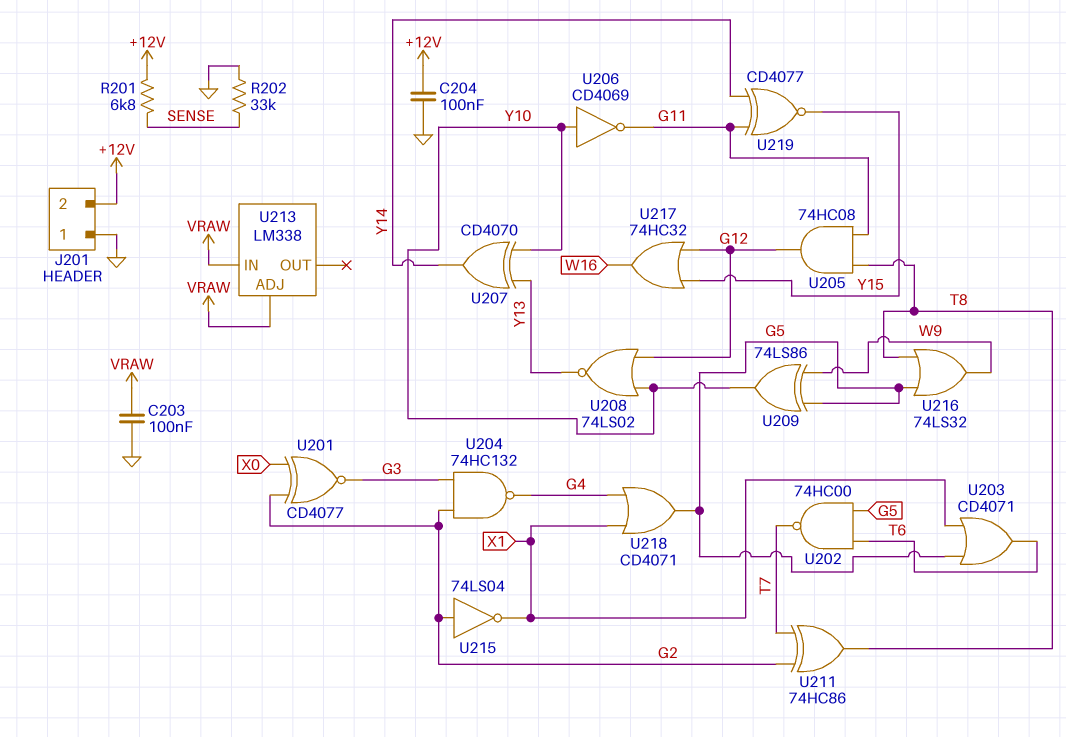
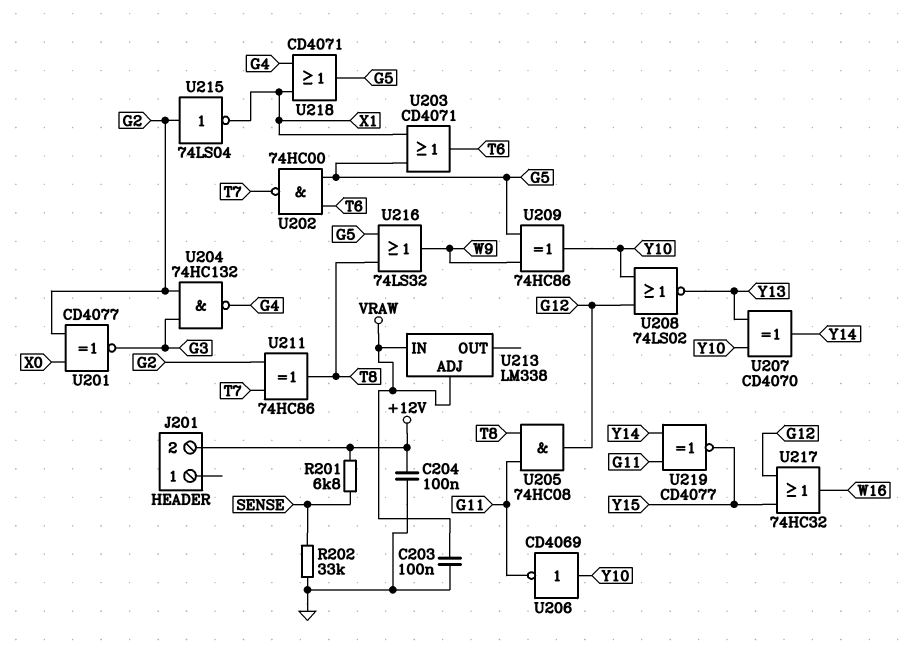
J201 pin 1: GND -> none
U209: XOR 74LS86 (in G5, in W9, out Y10) -> XOR 74HC86 (in G5, in W9, out Y10)

